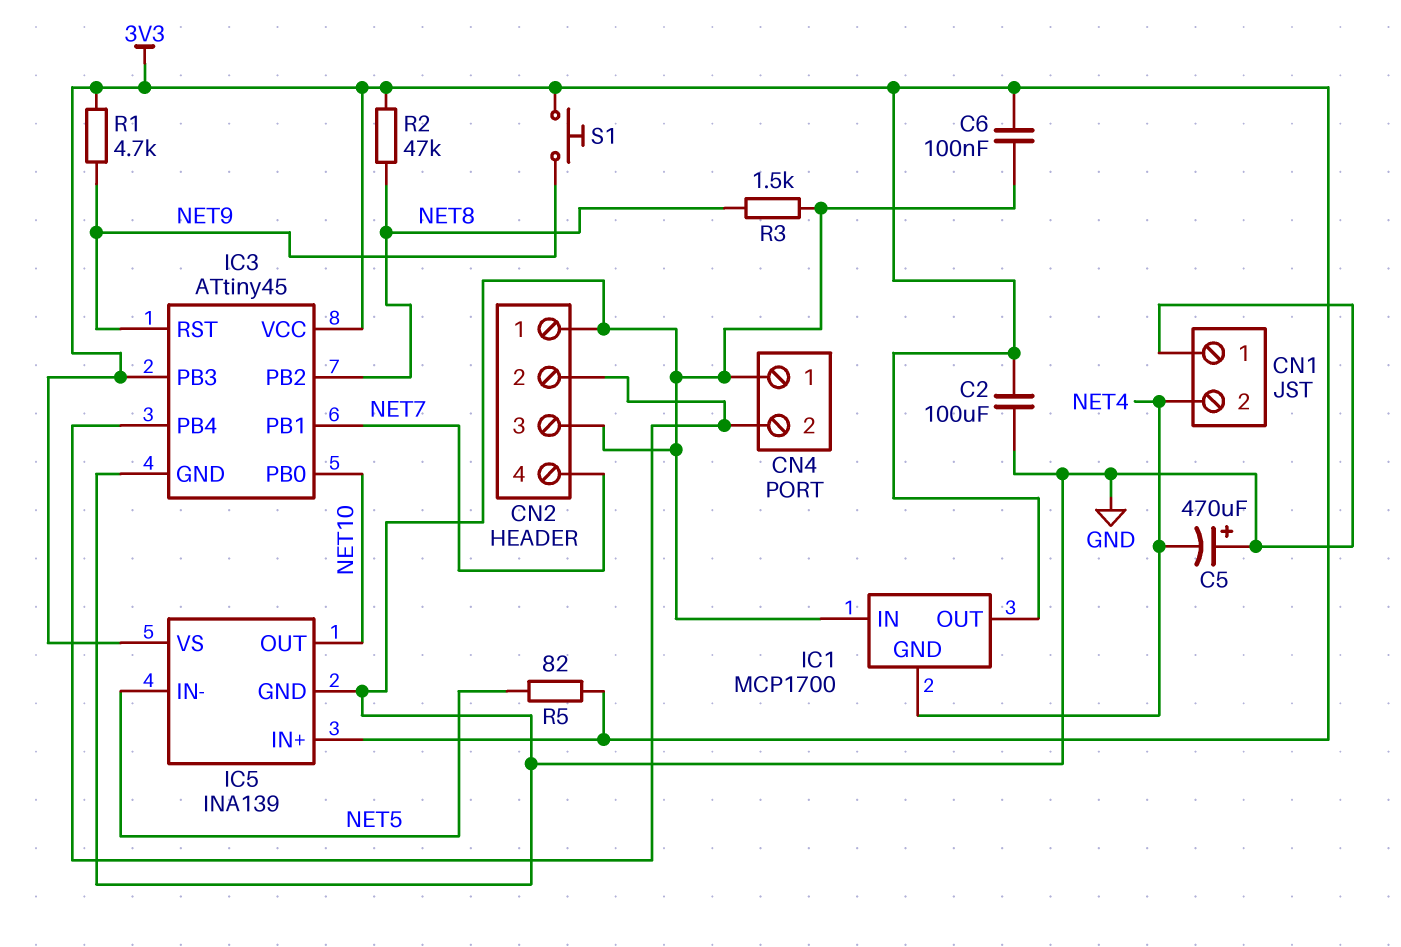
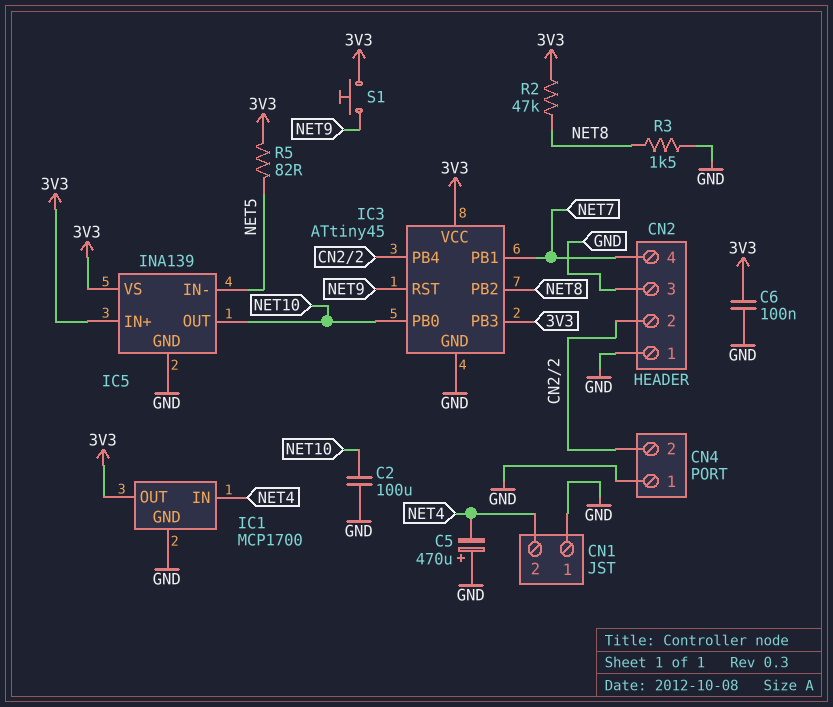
C2: 100uF (3V3, GND) -> 100uF (GND, NET10)
IC1 pin GND: NET4 -> GND
IC1 pin IN: GND -> NET4
R1: 4.7k (3V3, NET9) -> none

